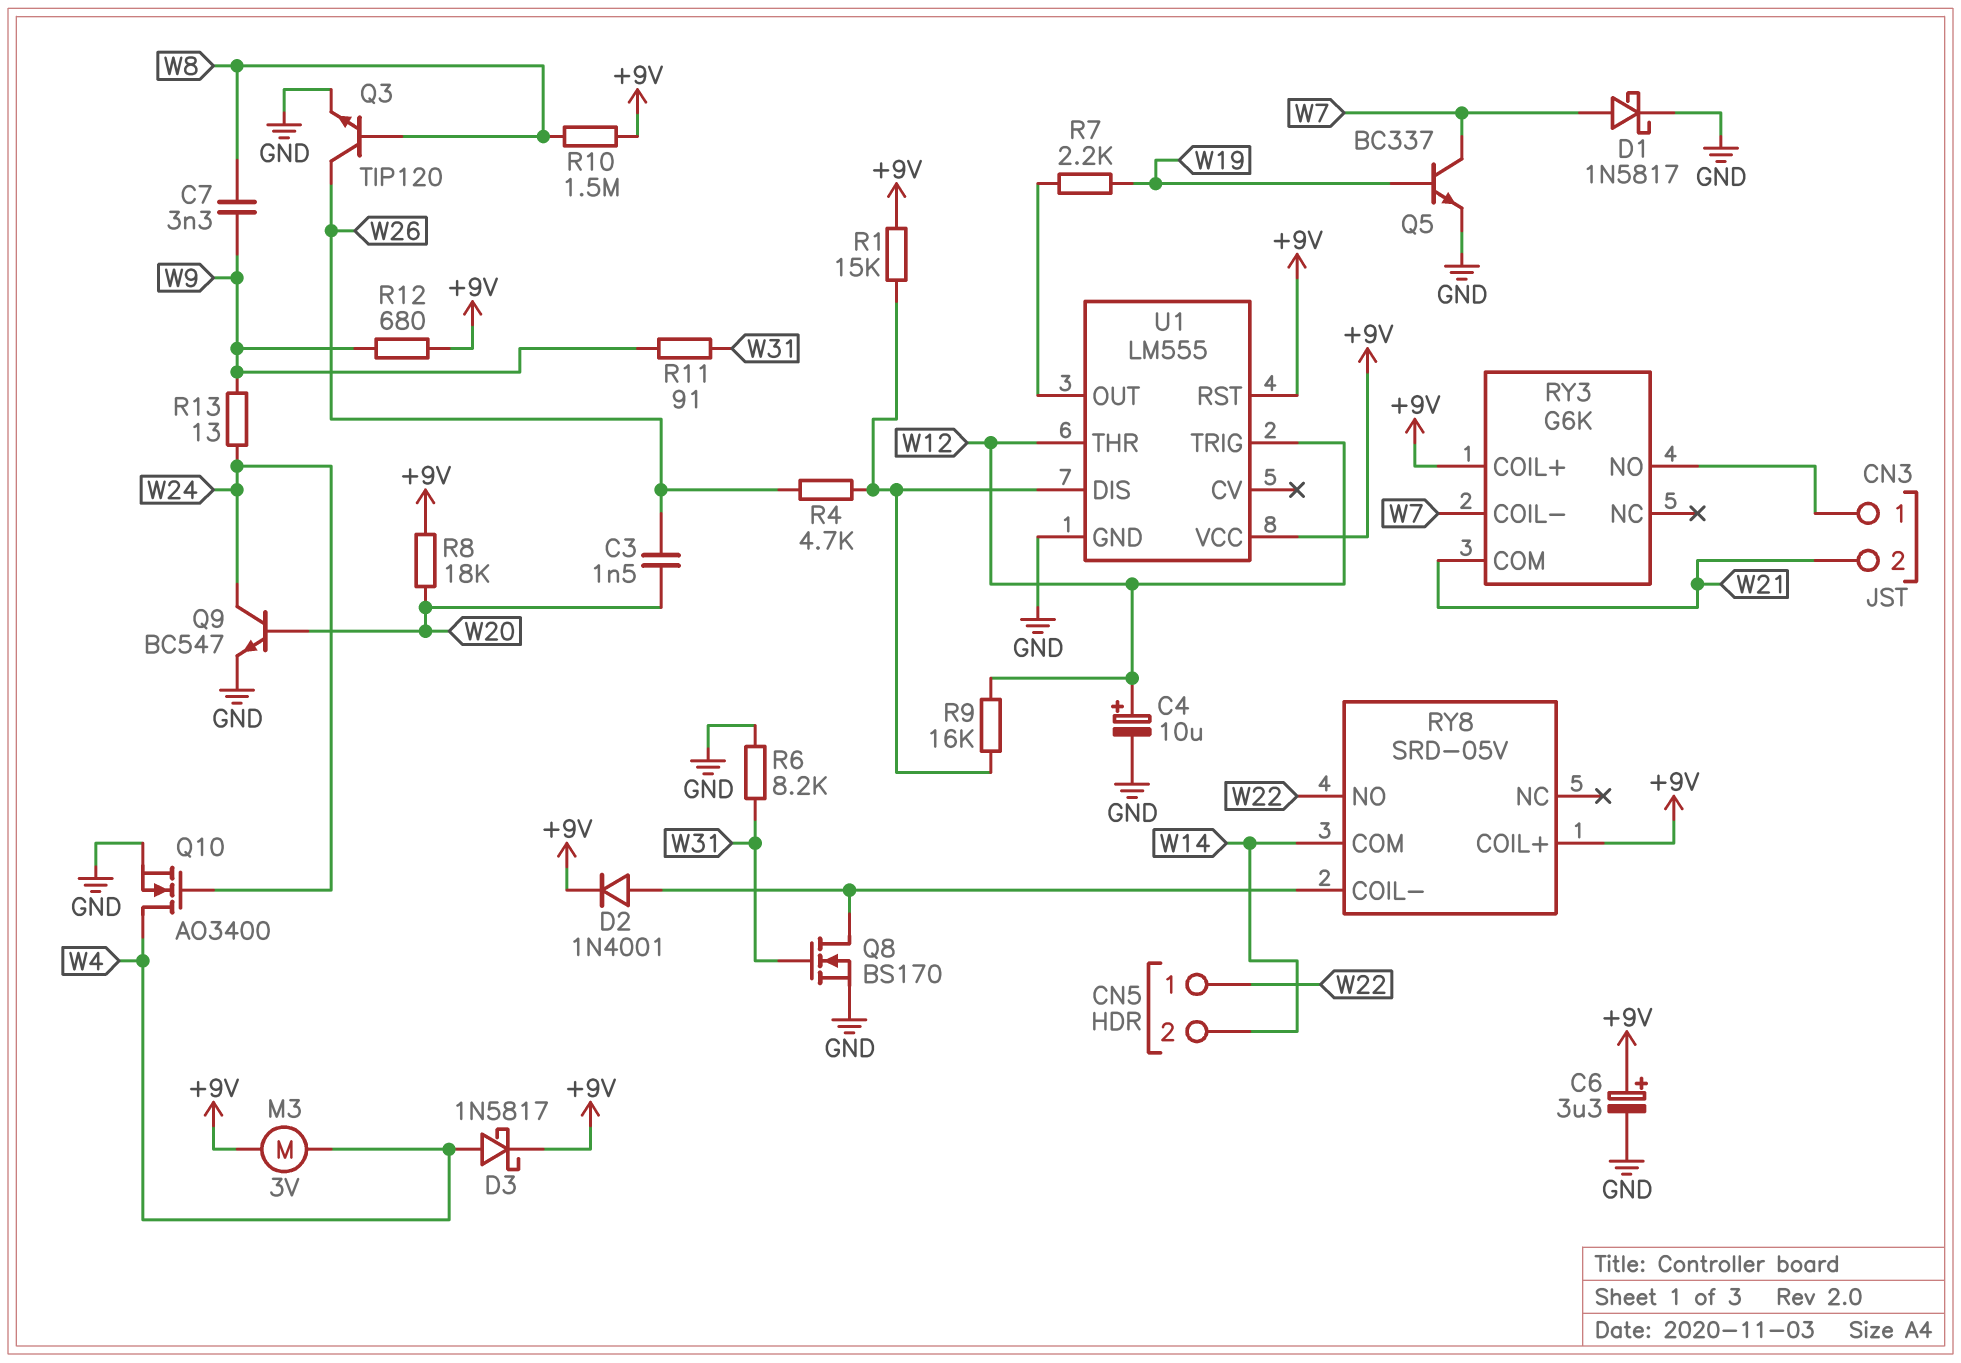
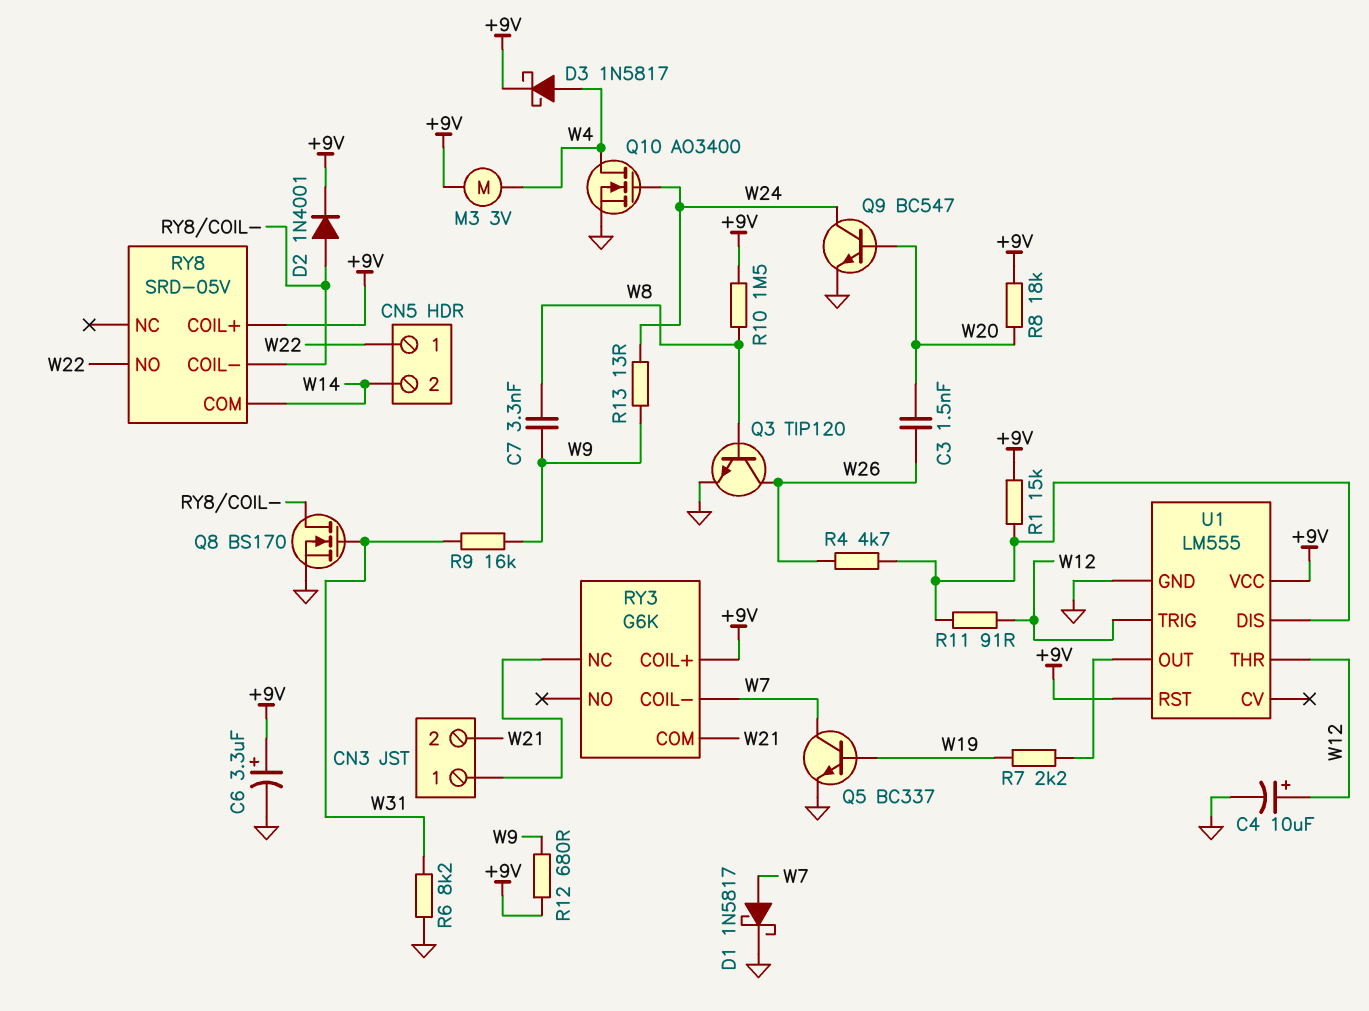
R9: 16k (U1/DIS, W12) -> 16k (W9, W31)
R11: 91 (W9, W31) -> 91 (U1/DIS, W12)
RY3 pin NC: none -> CN3/1
RY3 pin NO: CN3/1 -> none

